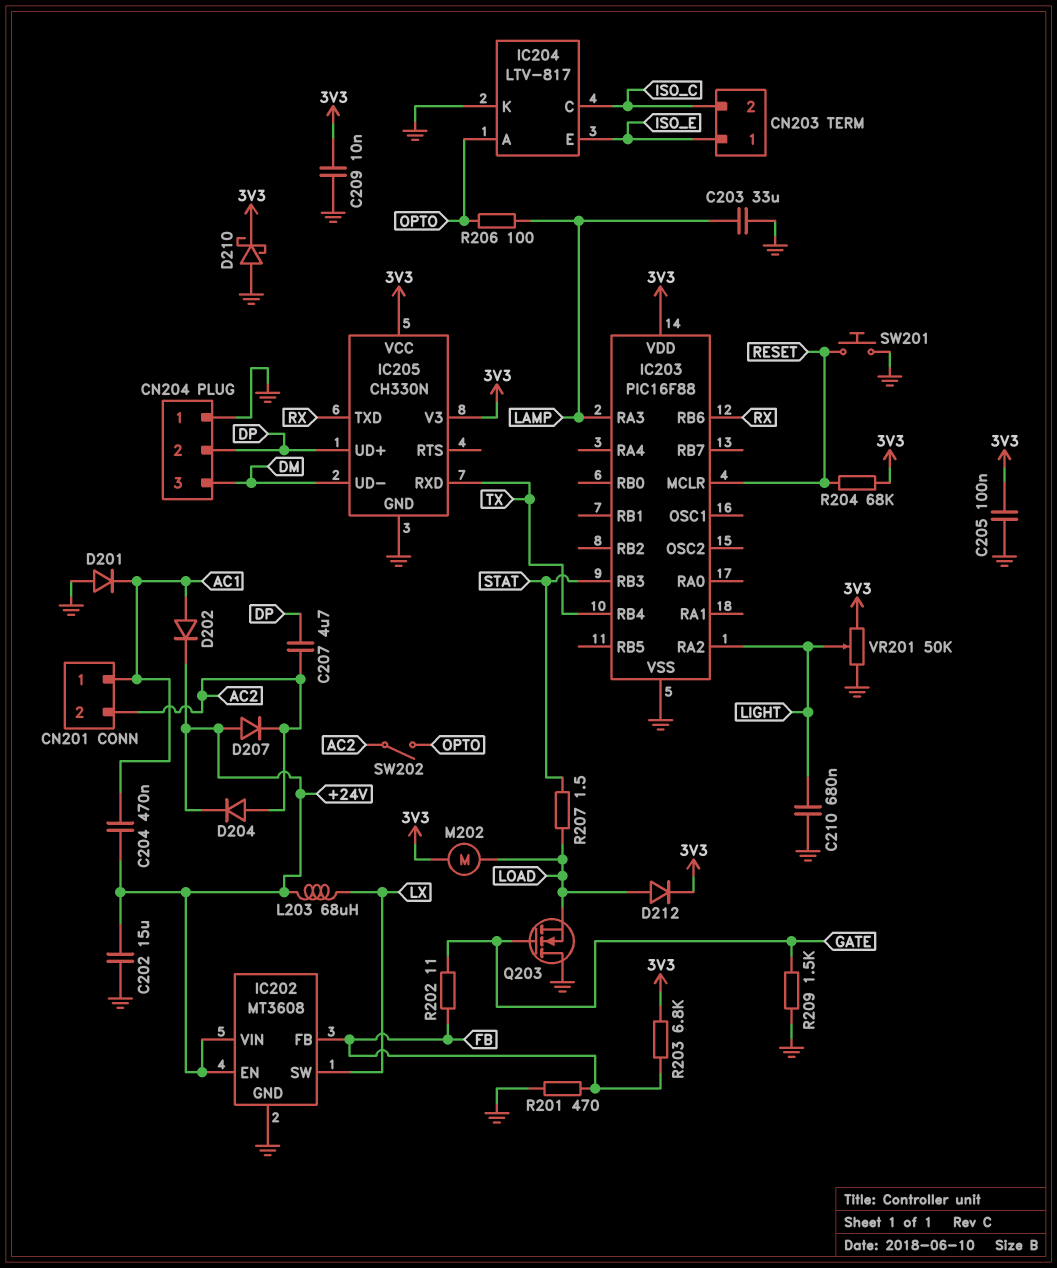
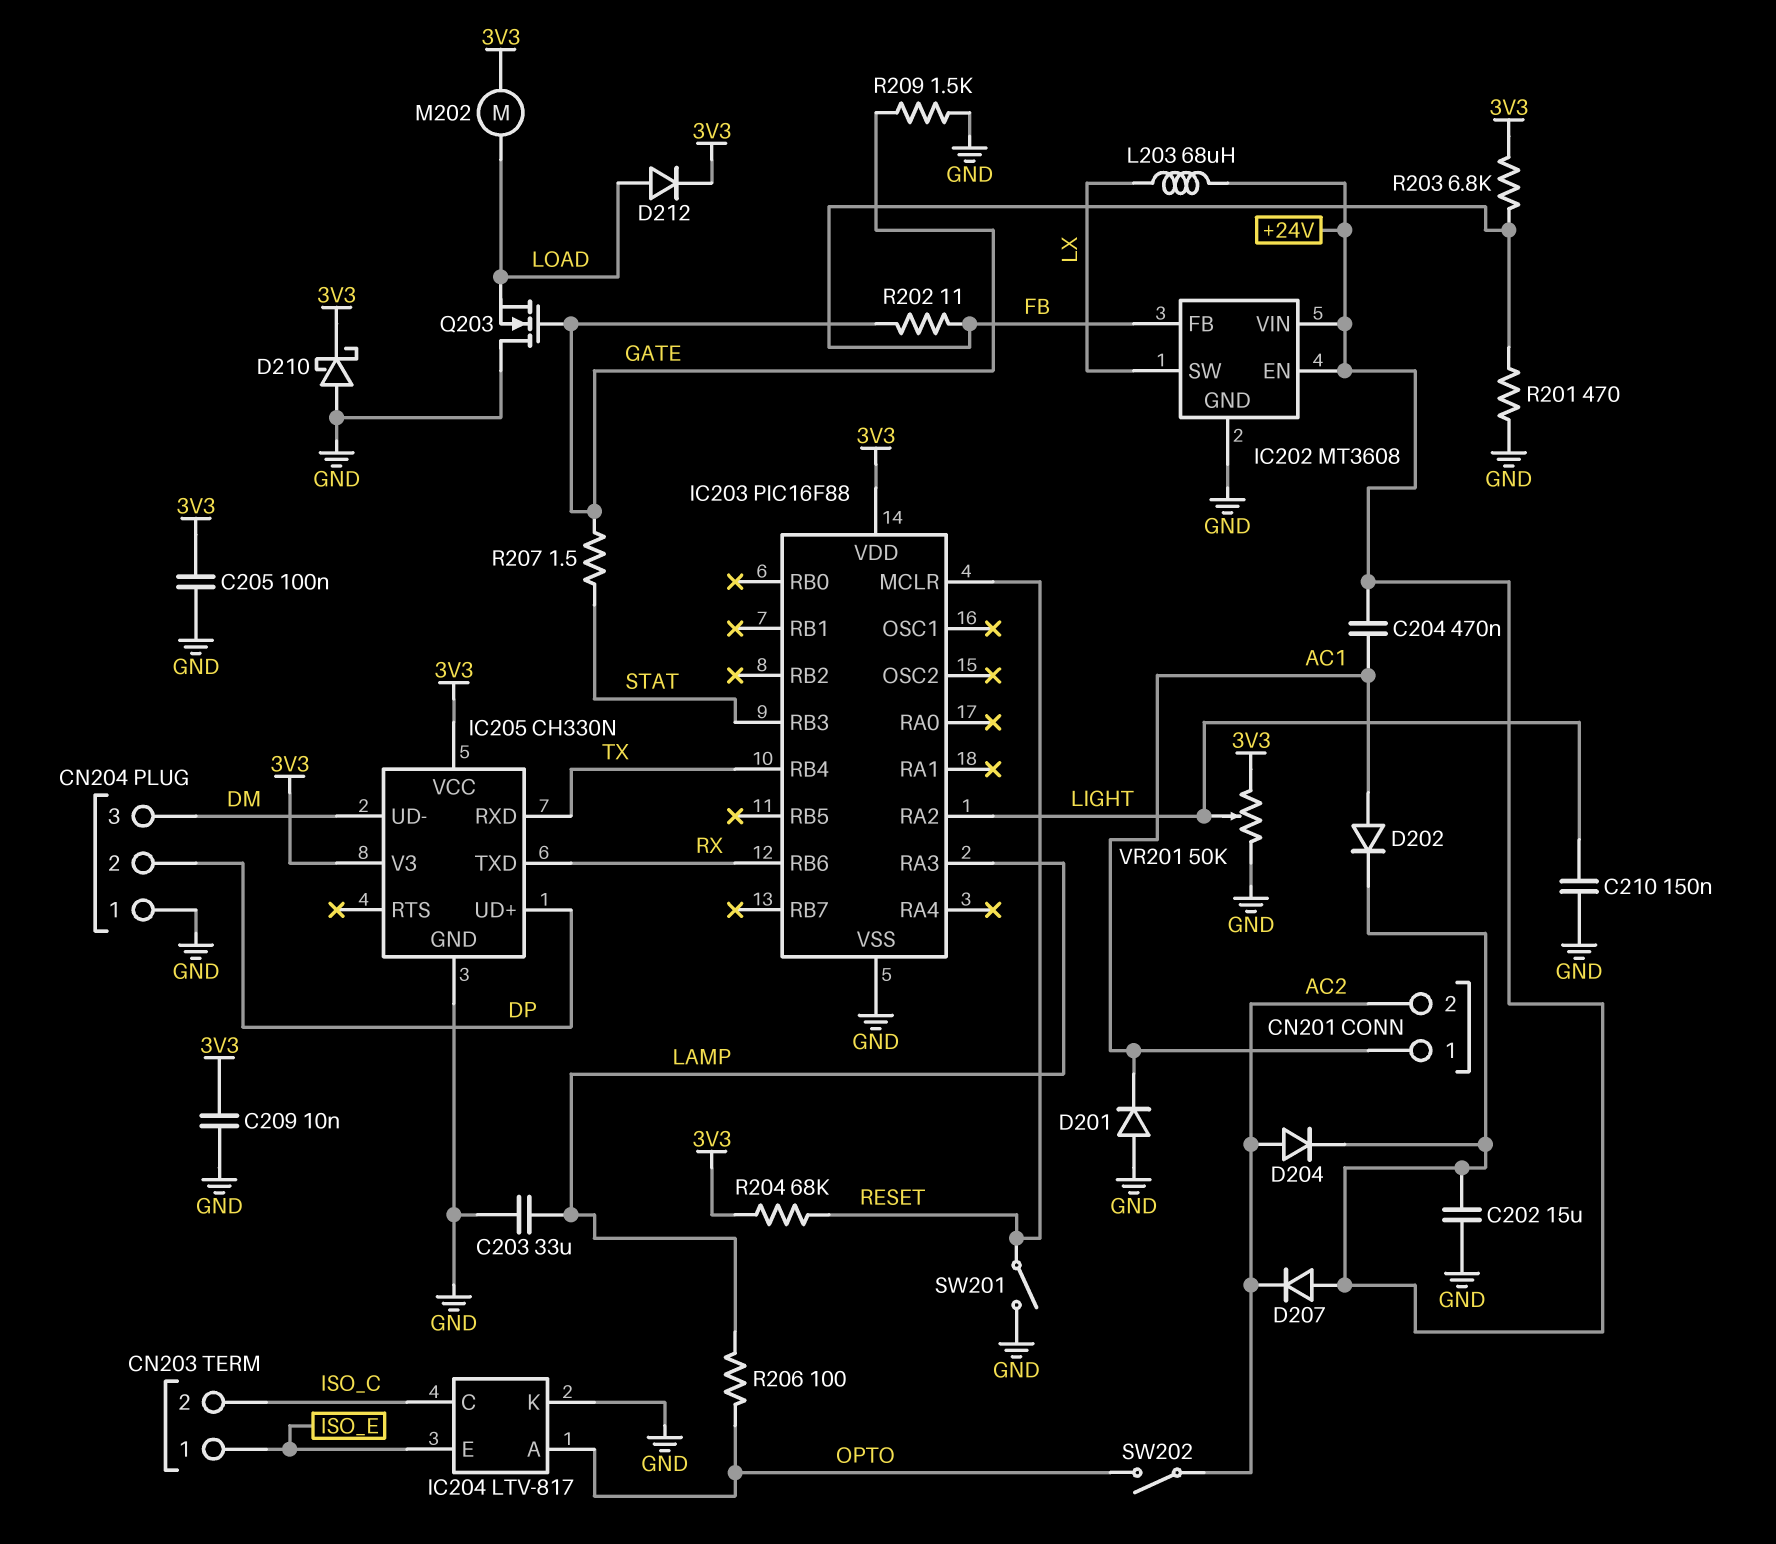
C207: 4.7uF (AC2, DP) -> none
C210: 680nF (GND, LIGHT) -> 150nF (GND, LIGHT)
R207: 1.5 (LOAD, STAT) -> 1.5 (GATE, STAT)
SW201: button (GND, RESET) -> switch (GND, RESET)

